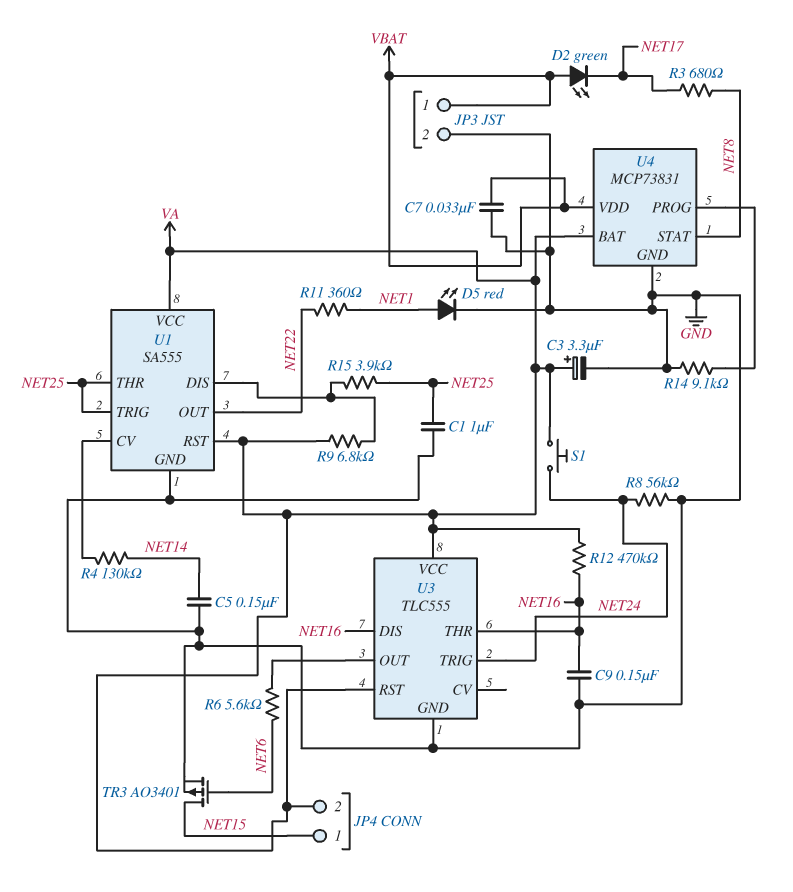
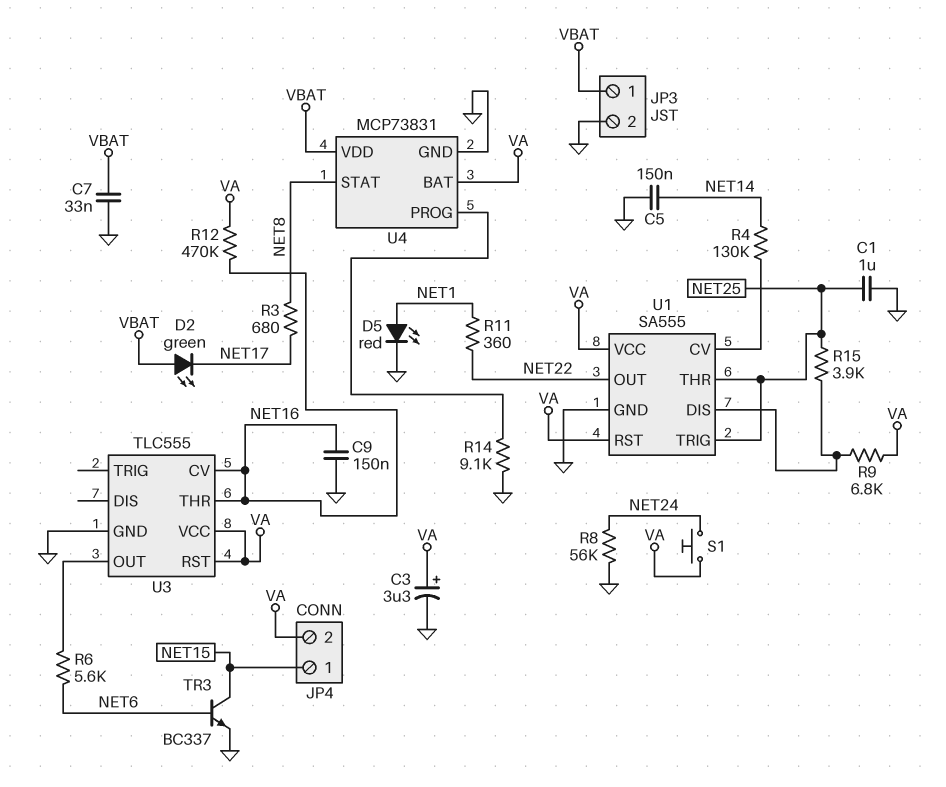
TR3: PMOS AO3401 (G NET6, D NET15, S GND) -> NPN BC337 (B NET6, C NET15, E GND)
U3 pin CV: none -> NET16
U3 pin DIS: NET16 -> none
U3 pin TRIG: NET24 -> none

